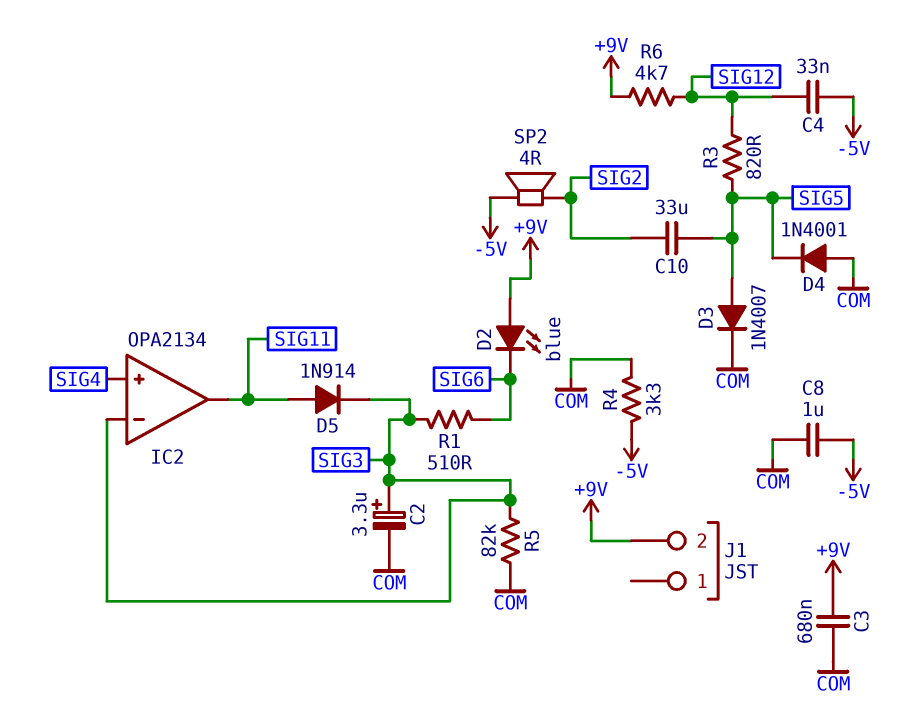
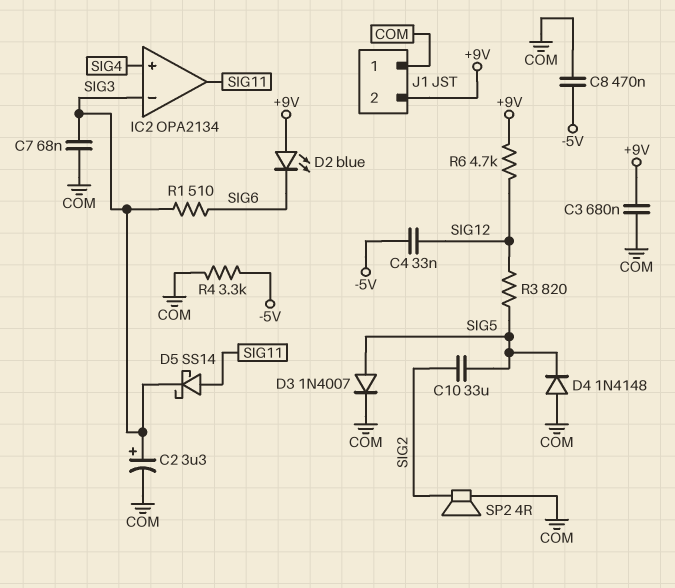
C7: none -> 68nF (COM, SIG3)
C8: 1uF (-5V, COM) -> 470nF (-5V, COM)
D4: diode 1N4001 (A COM, K SIG5) -> diode 1N4148 (A COM, K SIG5)
D5: diode 1N914 (A SIG11, K SIG3) -> schottky SS14 (A SIG11, K SIG3)
J1 pin 1: none -> COM
R5: 82k (COM, SIG3) -> none
SP2: speaker 4R (-5V, SIG2) -> speaker 4R (COM, SIG2)

